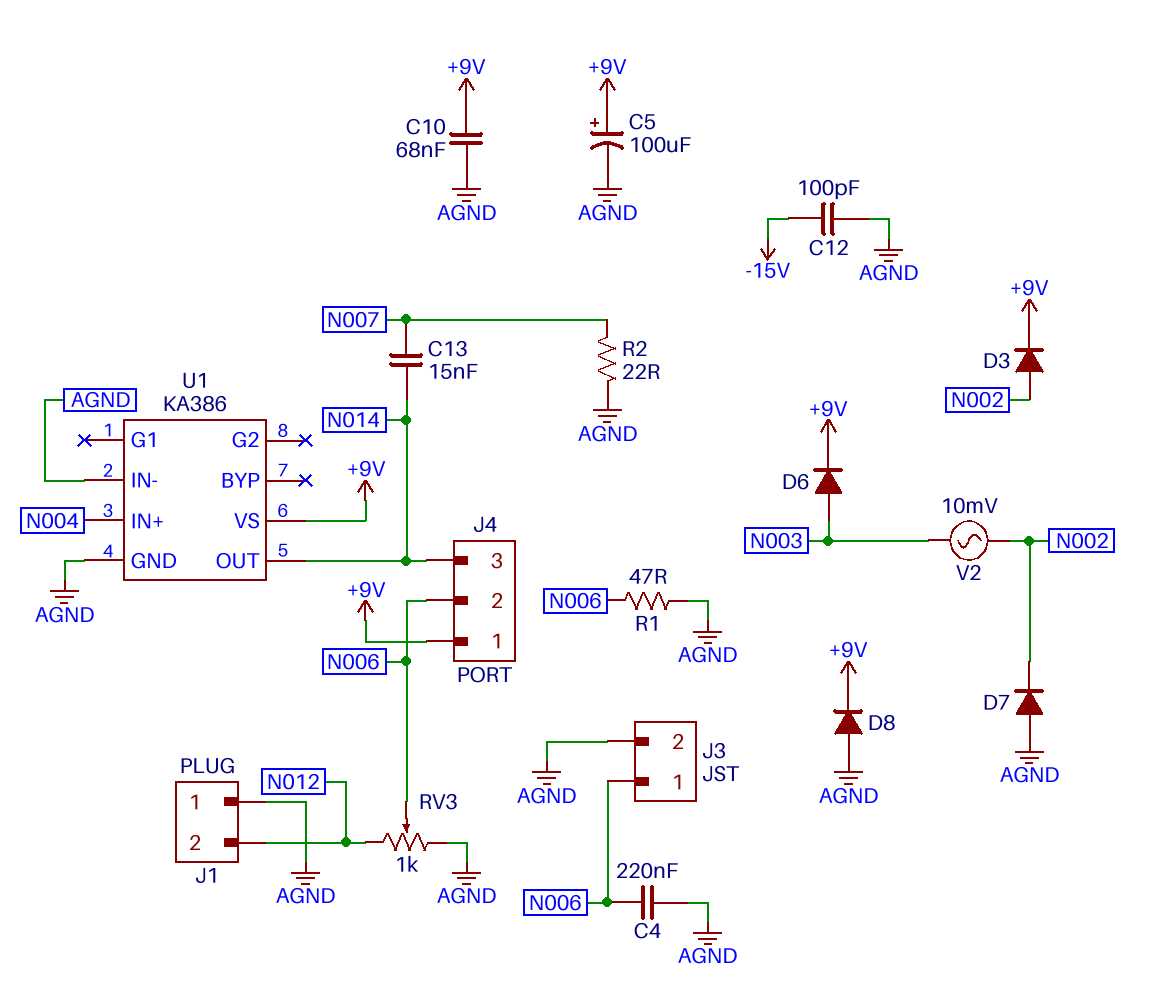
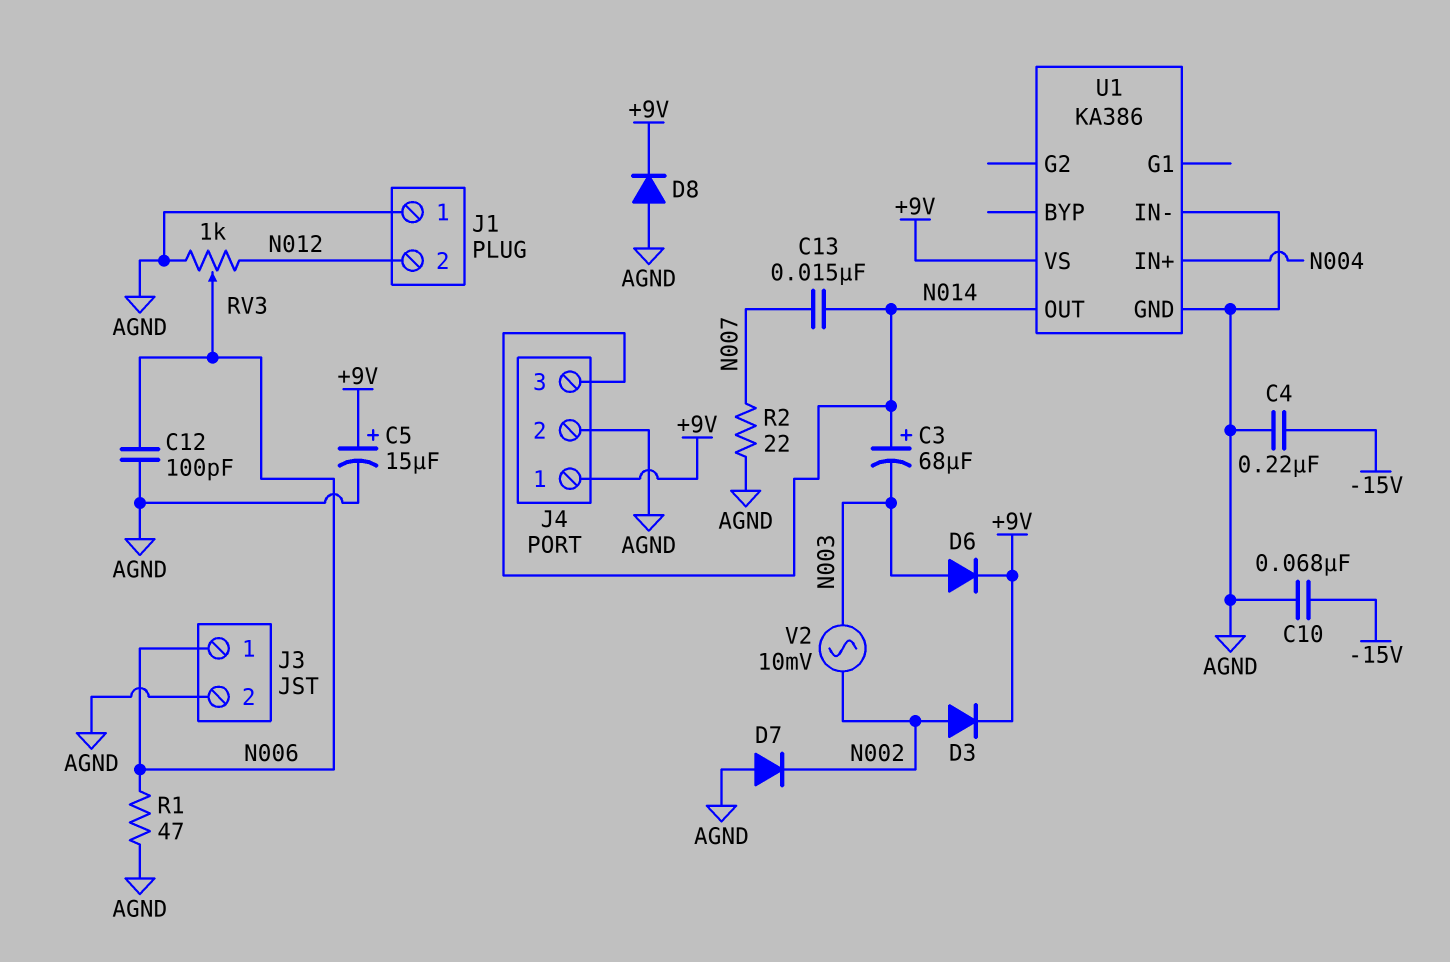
C3: none -> 68uF (plus N014, minus N003)
C4: 220nF (AGND, N006) -> 220nF (-15V, AGND)
C5: 100uF (plus +9V, minus AGND) -> 15uF (plus +9V, minus AGND)
C10: 68nF (+9V, AGND) -> 68nF (-15V, AGND)
C12: 100pF (-15V, AGND) -> 100pF (AGND, N006)
J4 pin 2: N006 -> AGND

